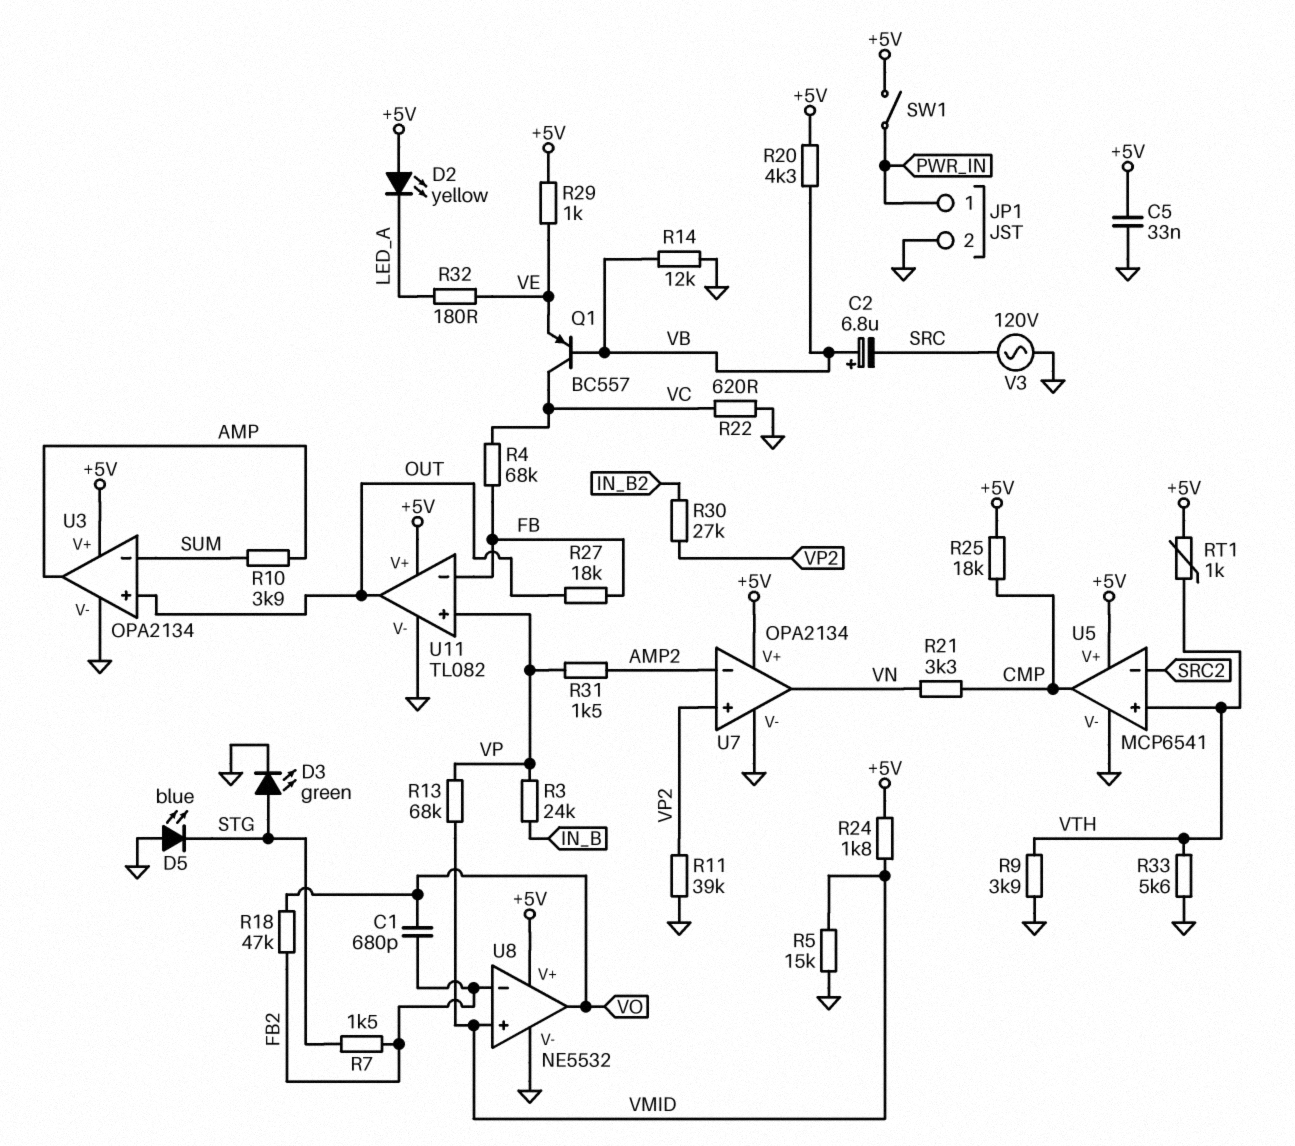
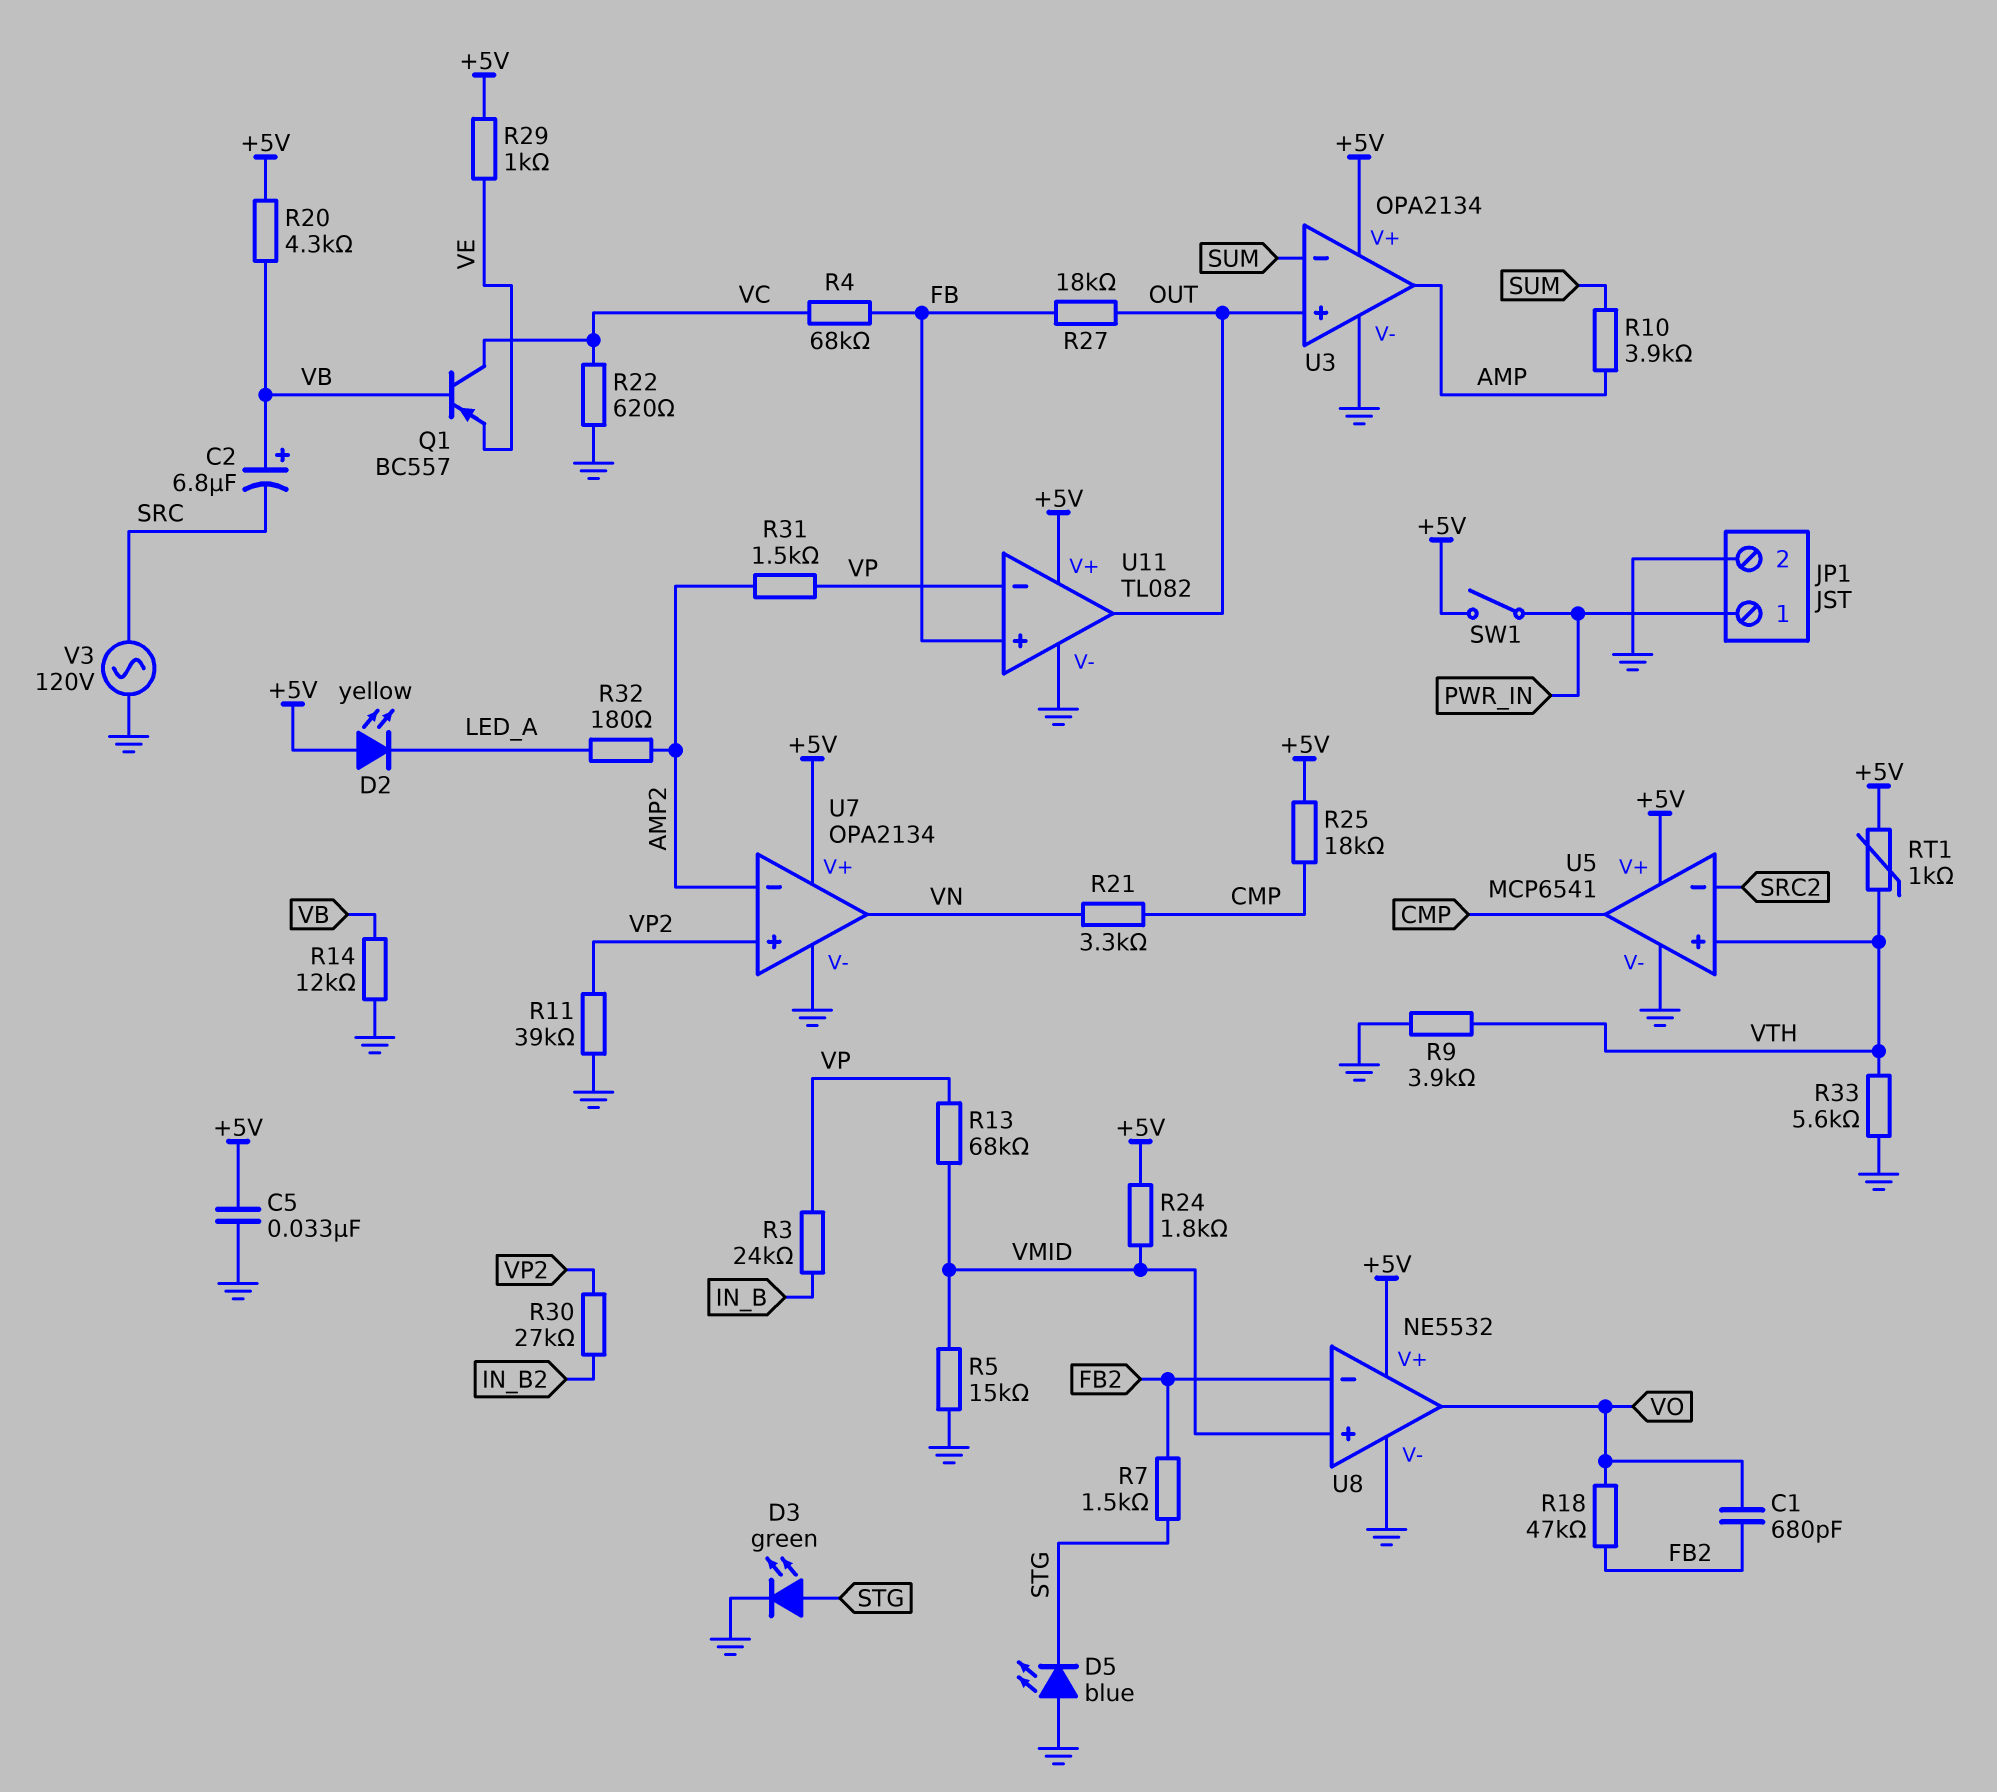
R32: 180 (LED_A, VE) -> 180 (AMP2, LED_A)
U11 pin in+: VP -> FB
U11 pin in-: FB -> VP

